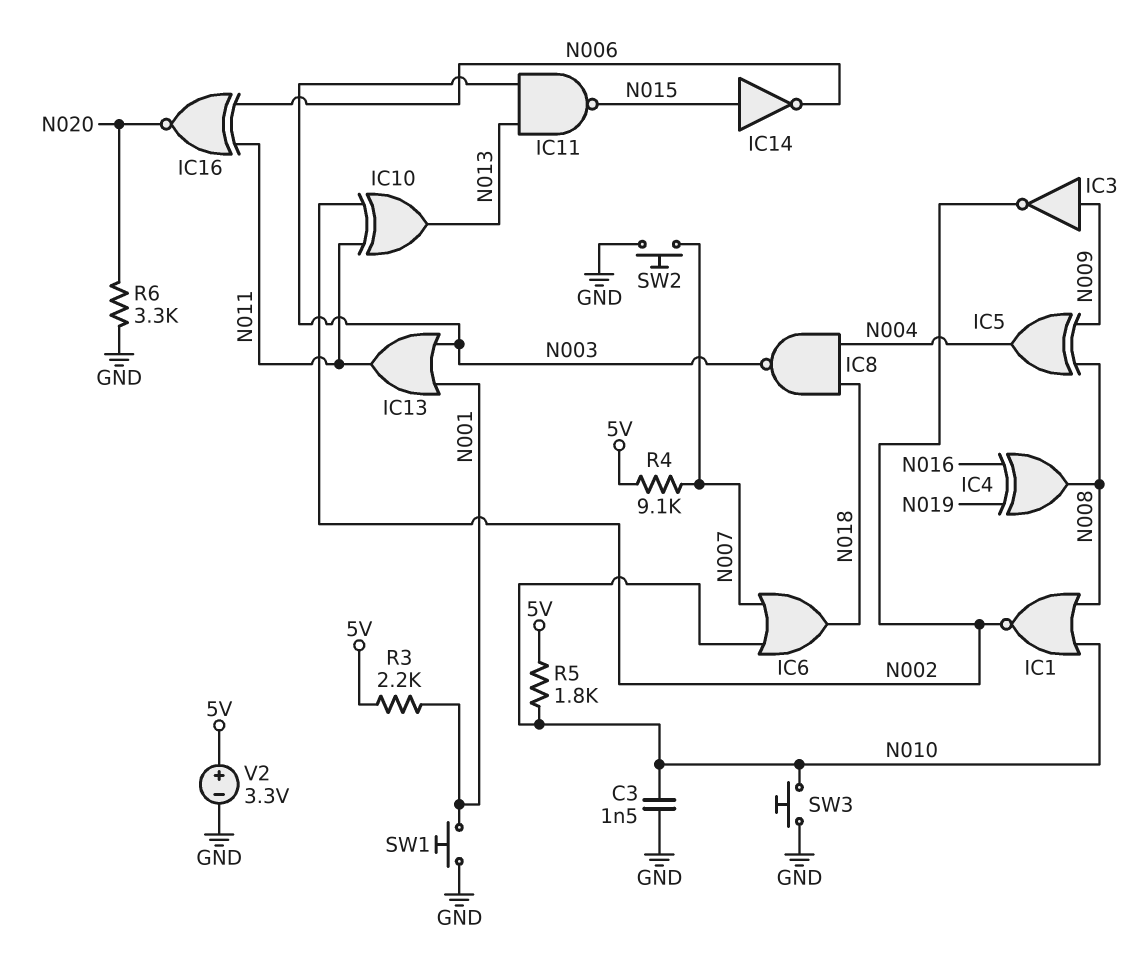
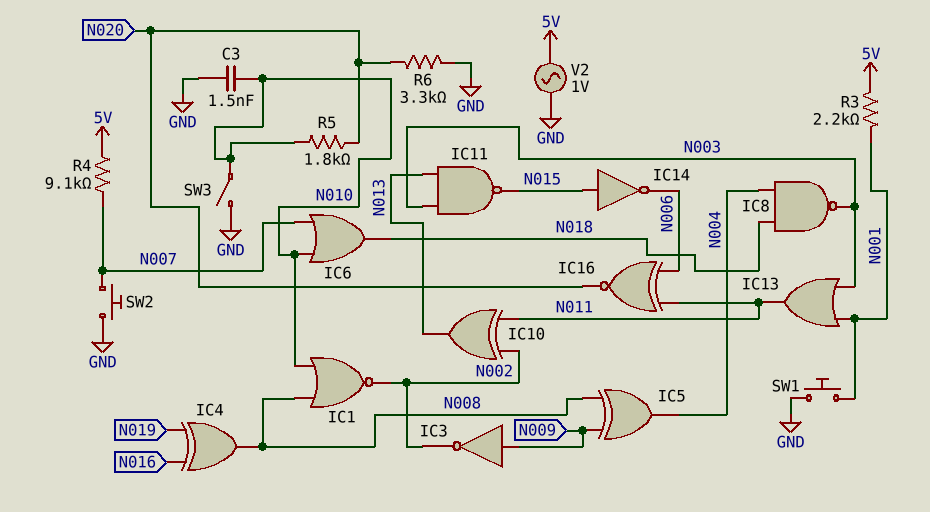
R5: 1.8k (5V, N010) -> 1.8k (N010, N020)
SW3: button (GND, N010) -> switch (GND, N010)
V2: 3.3V (plus 5V, minus GND) -> AC 1V (5V, GND)

